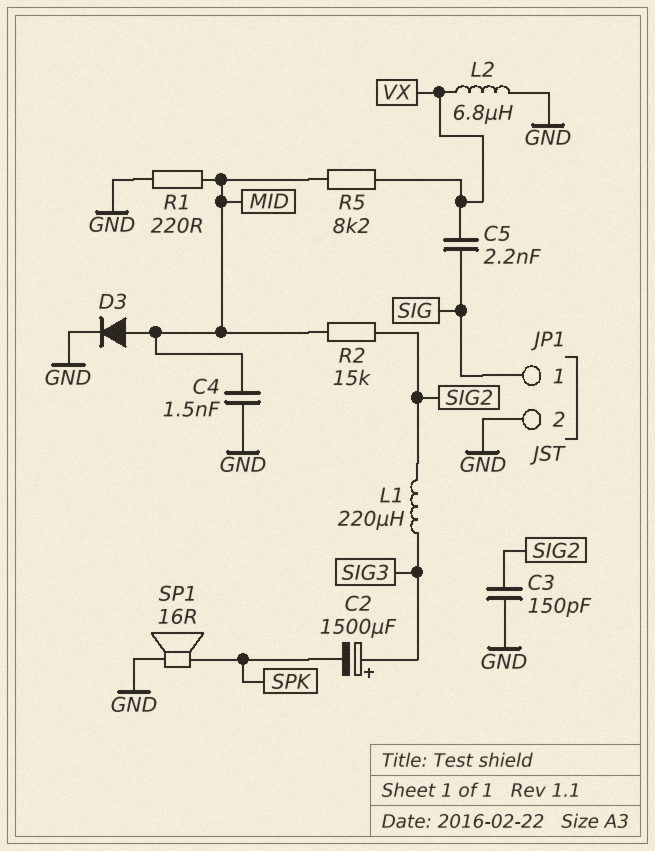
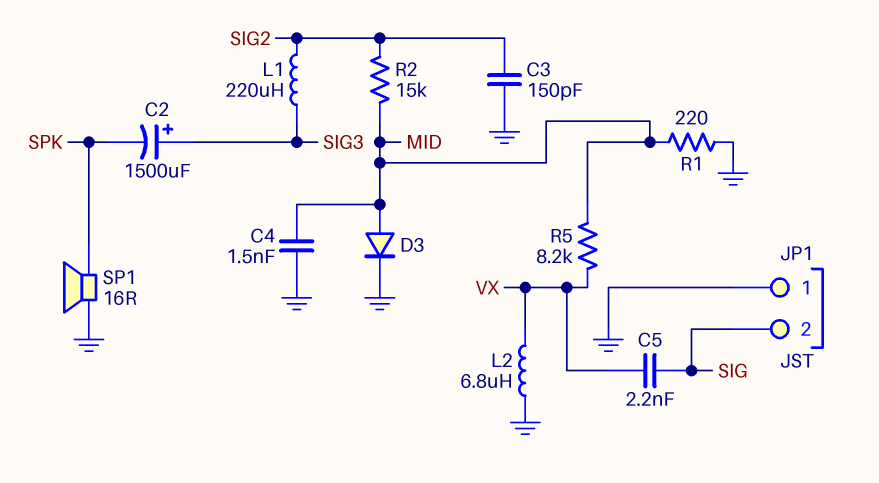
JP1 pin 1: SIG -> GND
JP1 pin 2: GND -> SIG

